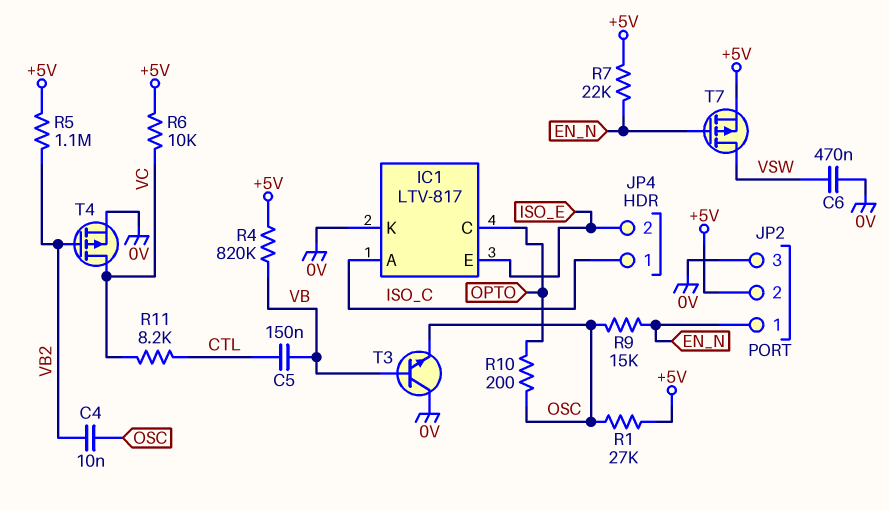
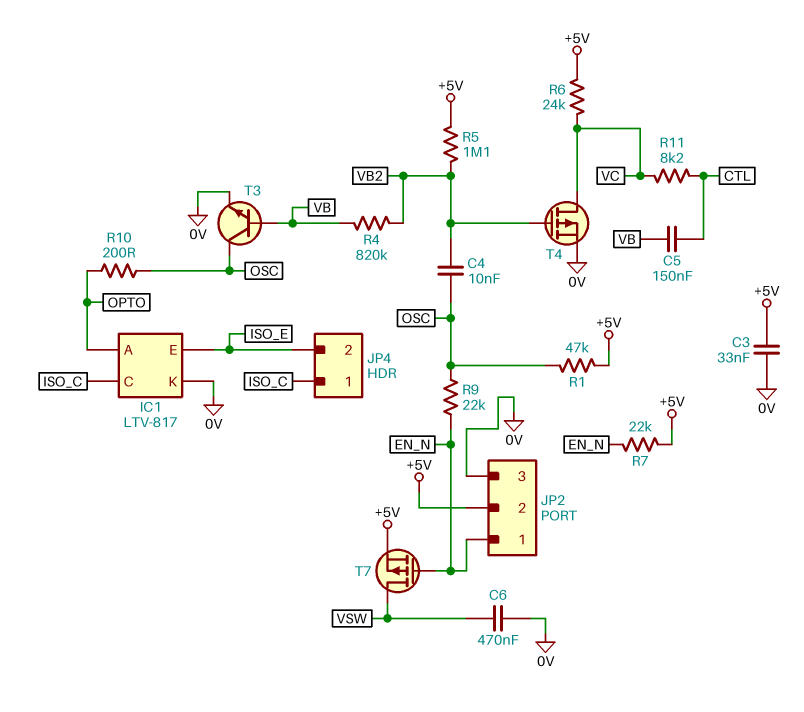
C3: none -> 33nF (+5V, 0V)
IC1 pin A: ISO_C -> OPTO
IC1 pin C: OPTO -> ISO_C
R1: 27k (+5V, OSC) -> 47k (+5V, OSC)
R4: 820k (+5V, VB) -> 820k (VB, VB2)
R6: 10k (+5V, VC) -> 24k (+5V, VC)
R9: 15k (EN_N, OSC) -> 22k (EN_N, OSC)
T3: NPN (B VB, C 0V, E OSC) -> NPN (B VB, C OSC, E 0V)

